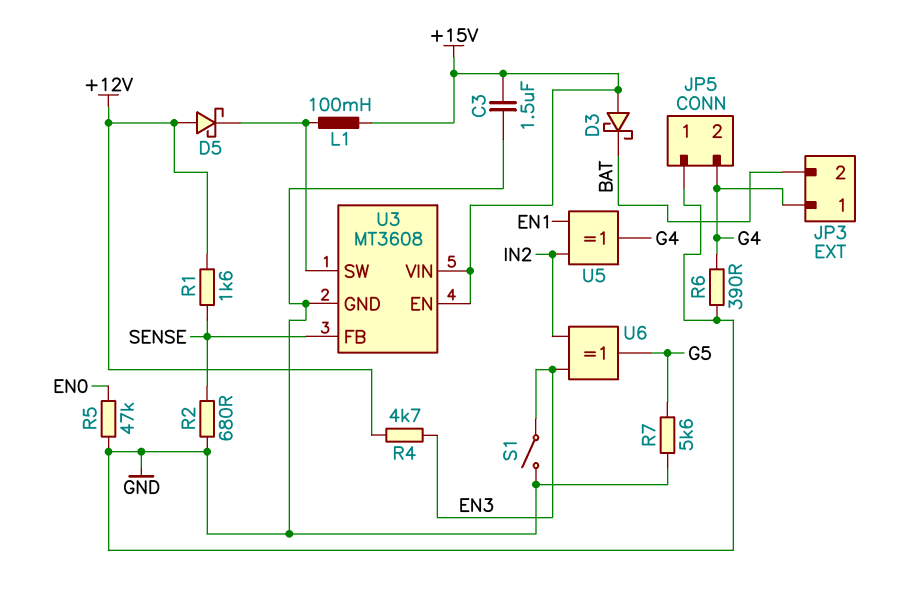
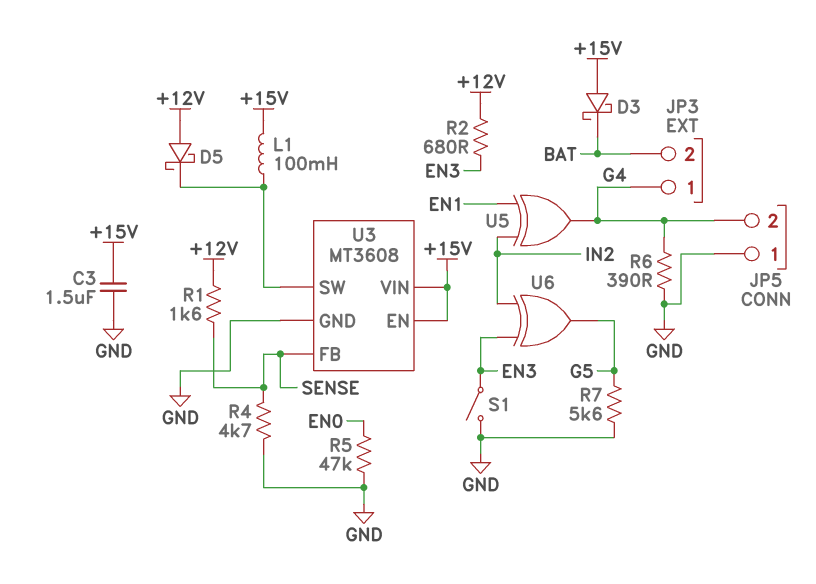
R2: 680 (GND, SENSE) -> 680 (+12V, EN3)
R4: 4.7k (+12V, EN3) -> 4.7k (GND, SENSE)

